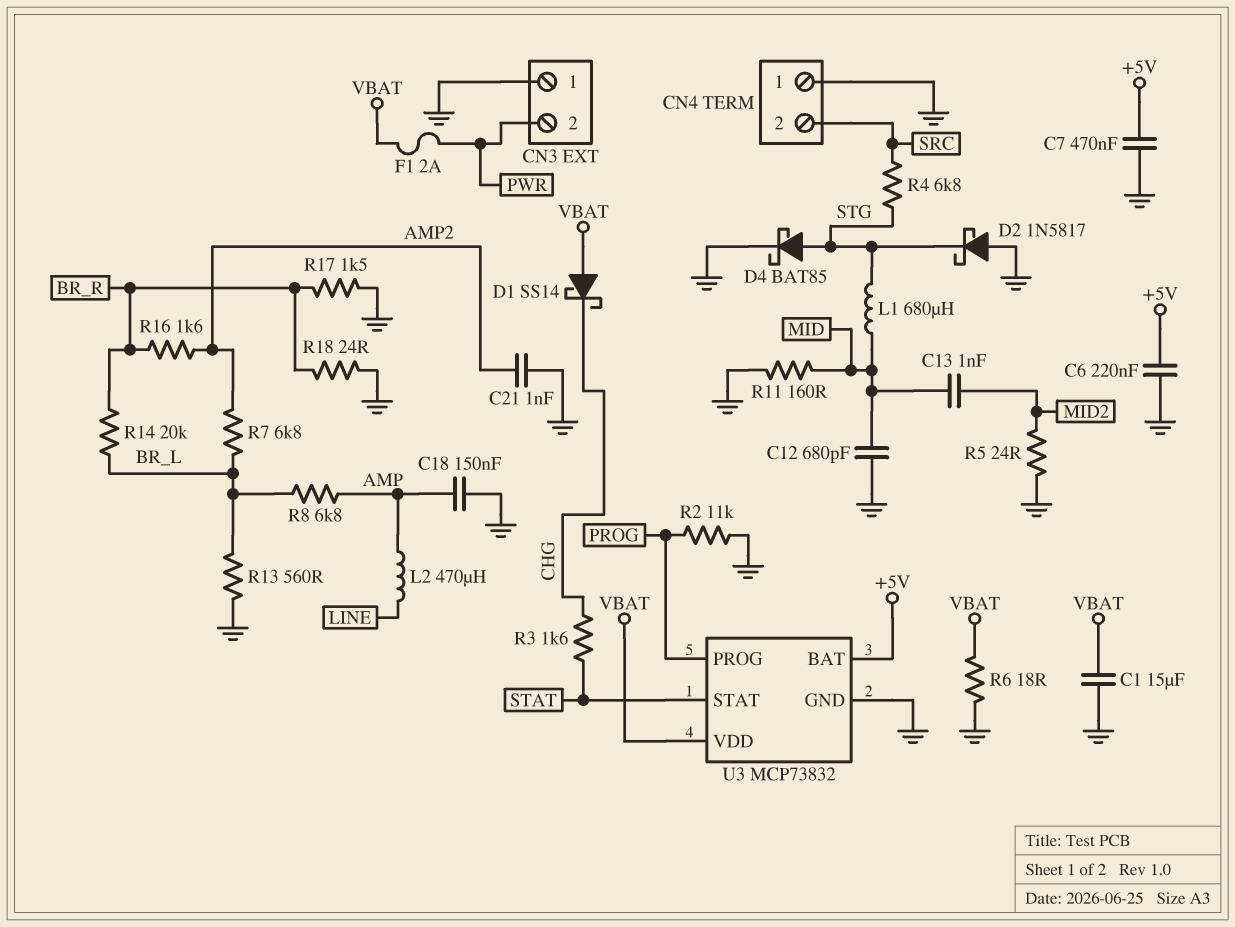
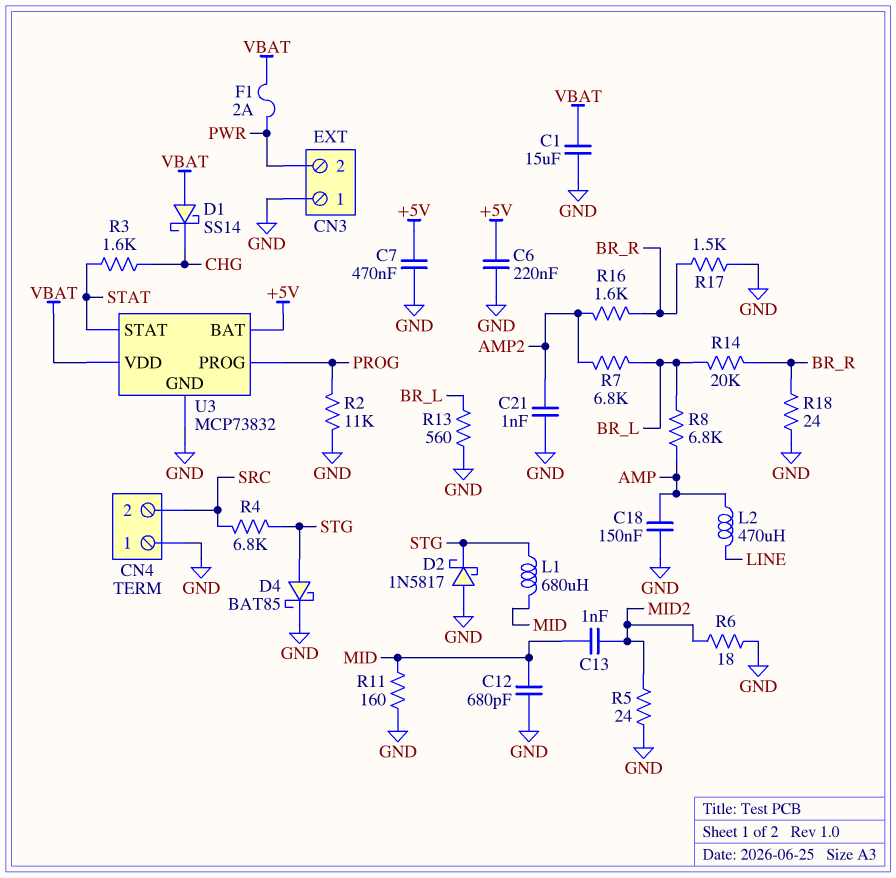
R6: 18 (GND, VBAT) -> 18 (GND, MID2)

